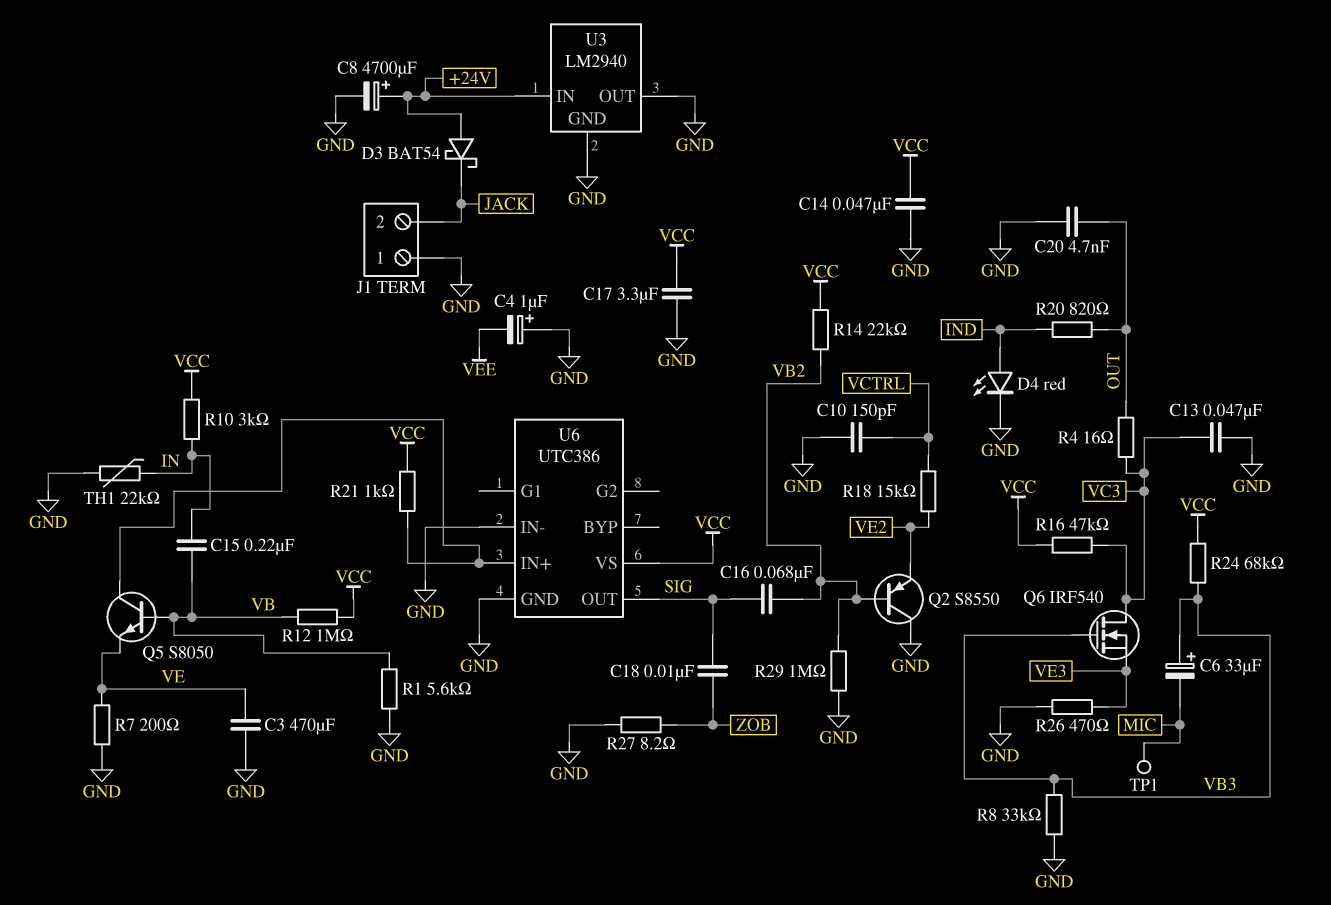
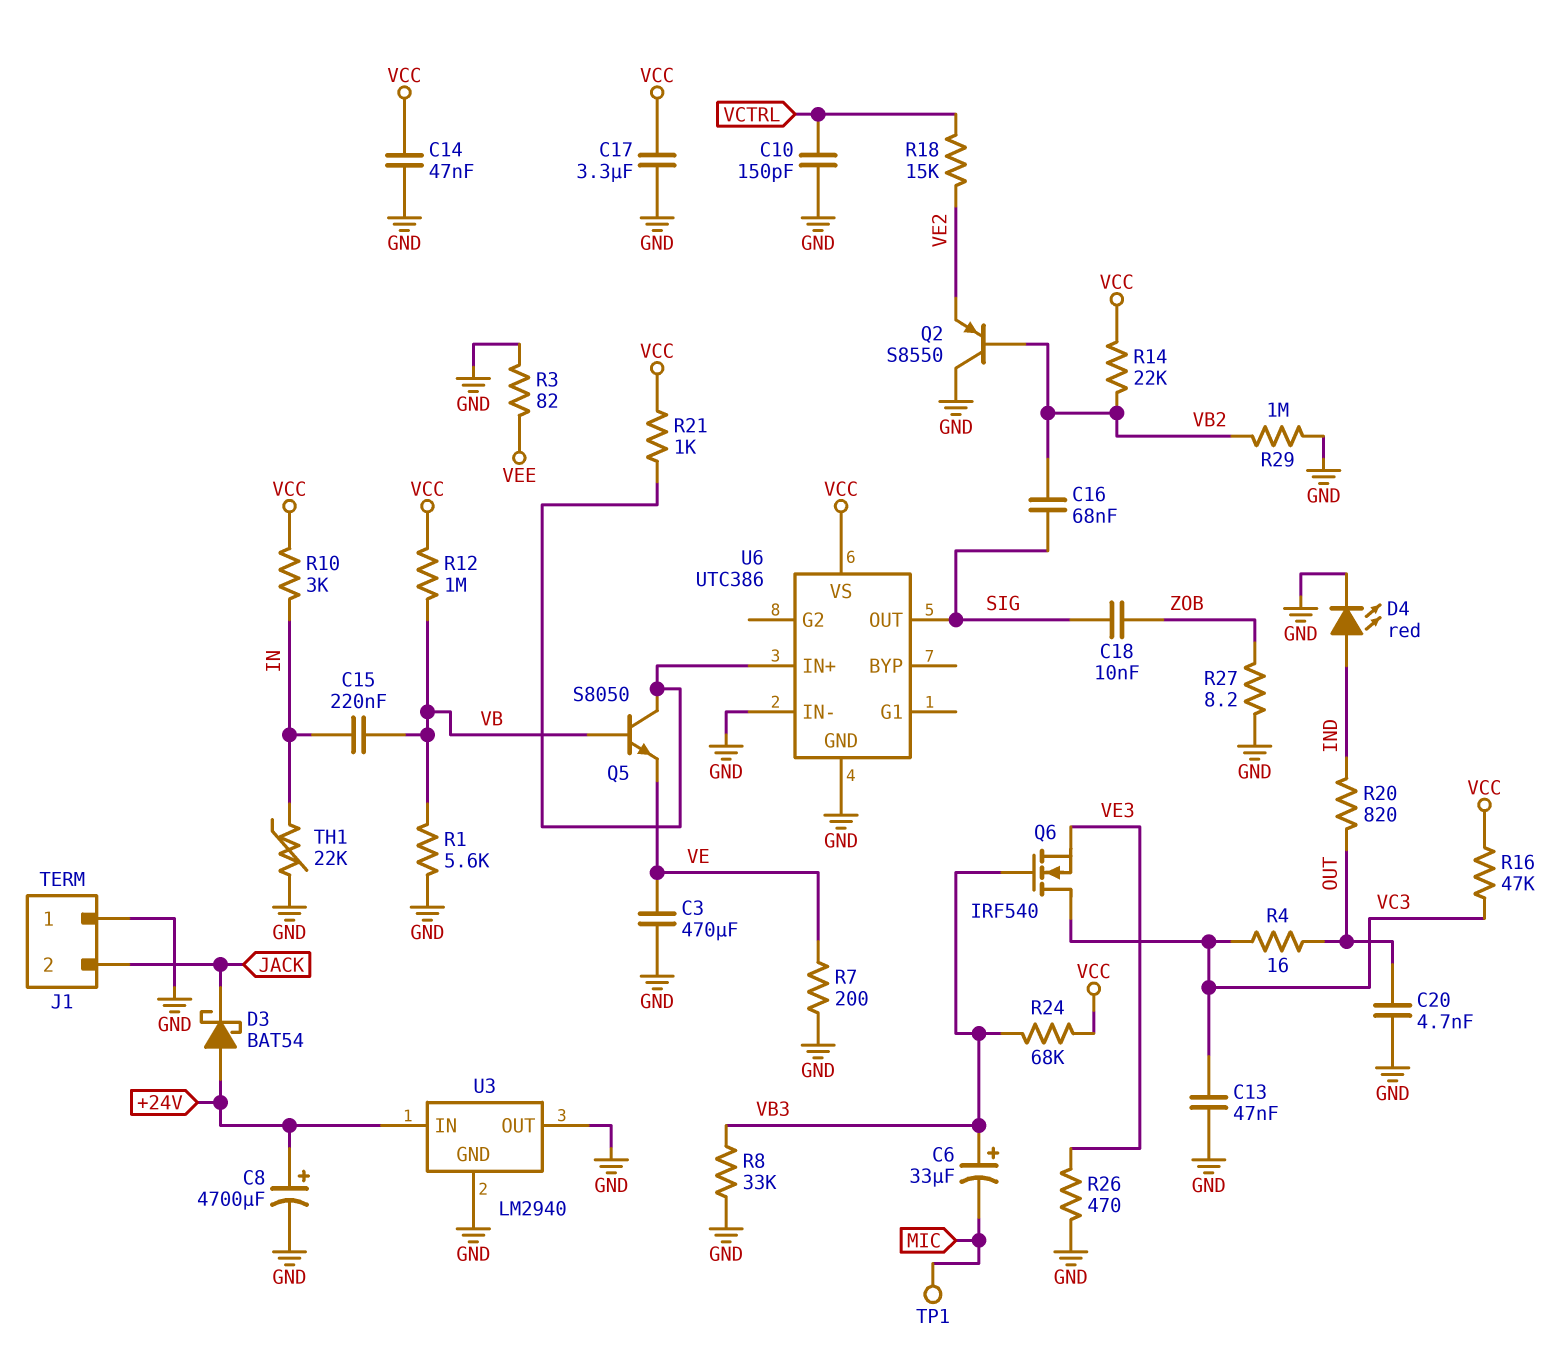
C4: 1uF (plus GND, minus VEE) -> none
R3: none -> 82 (GND, VEE)

